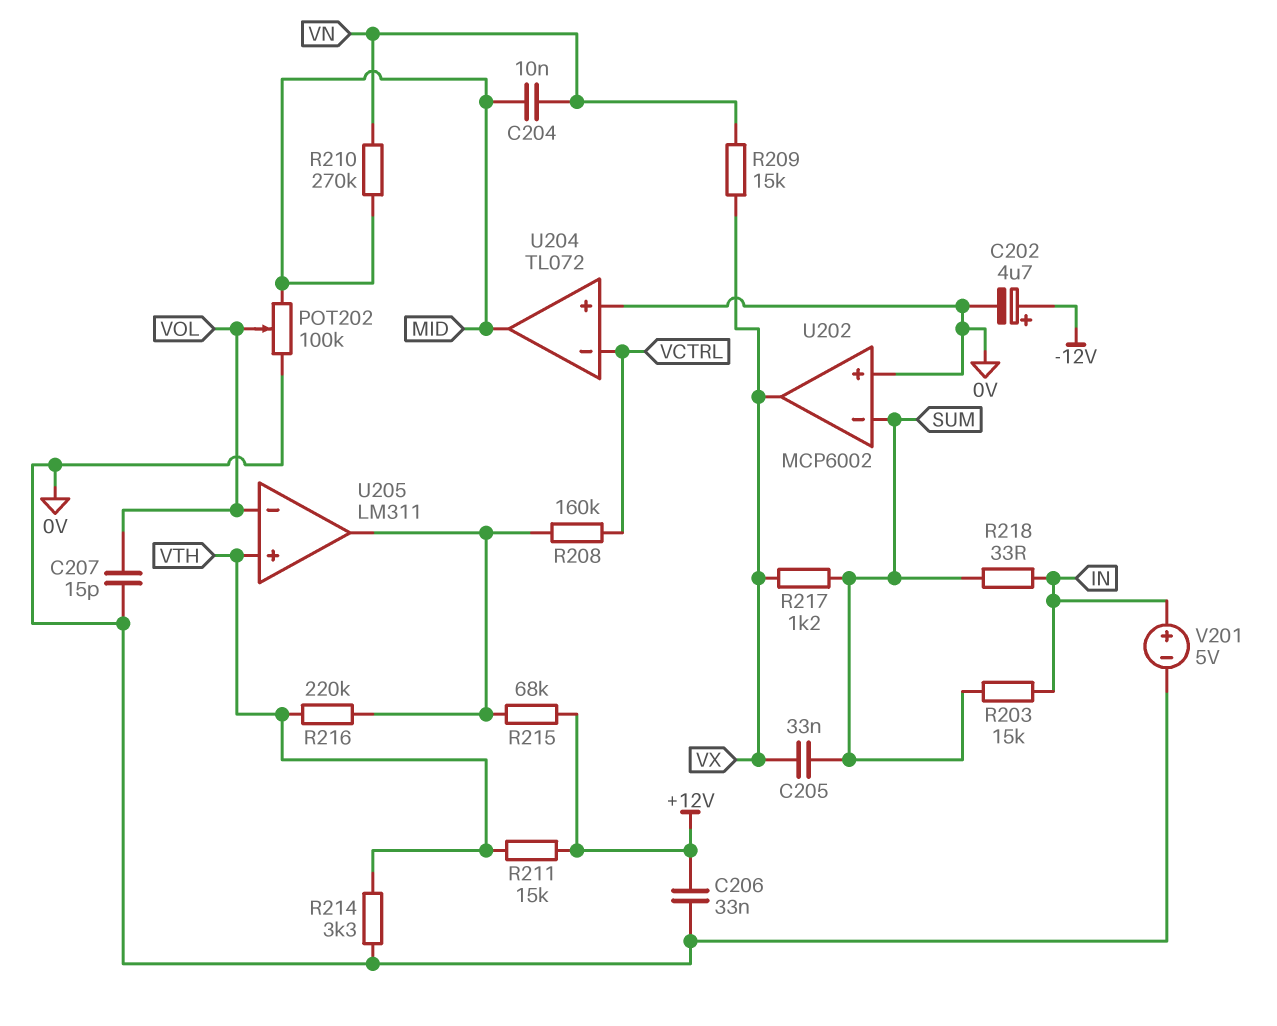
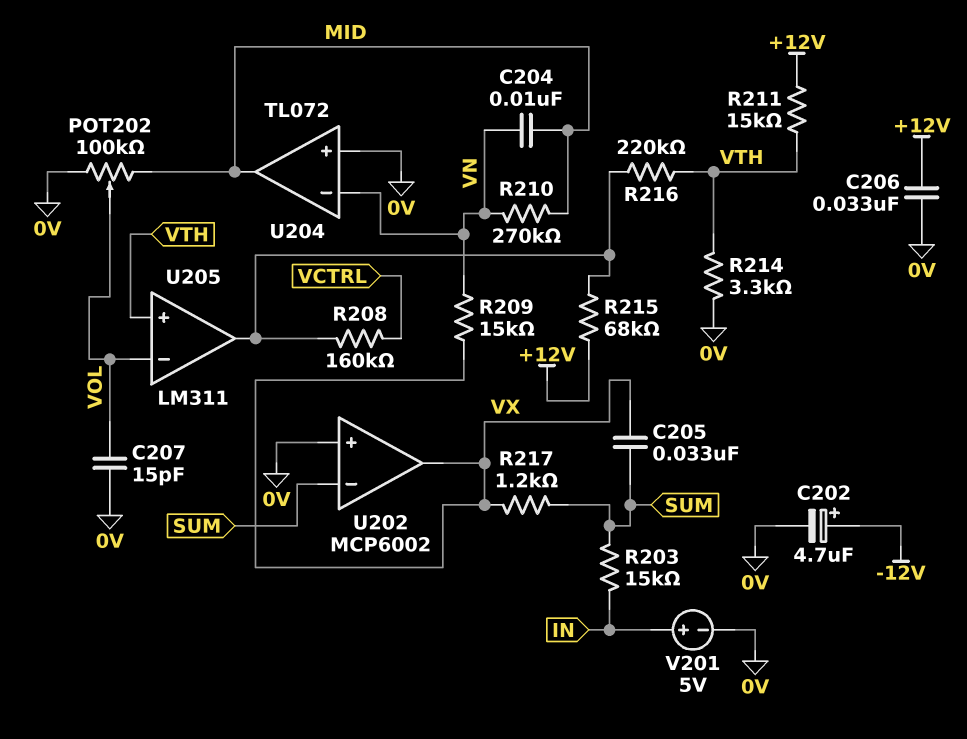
R218: 33 (IN, SUM) -> none
U204 pin in-: VCTRL -> VN

